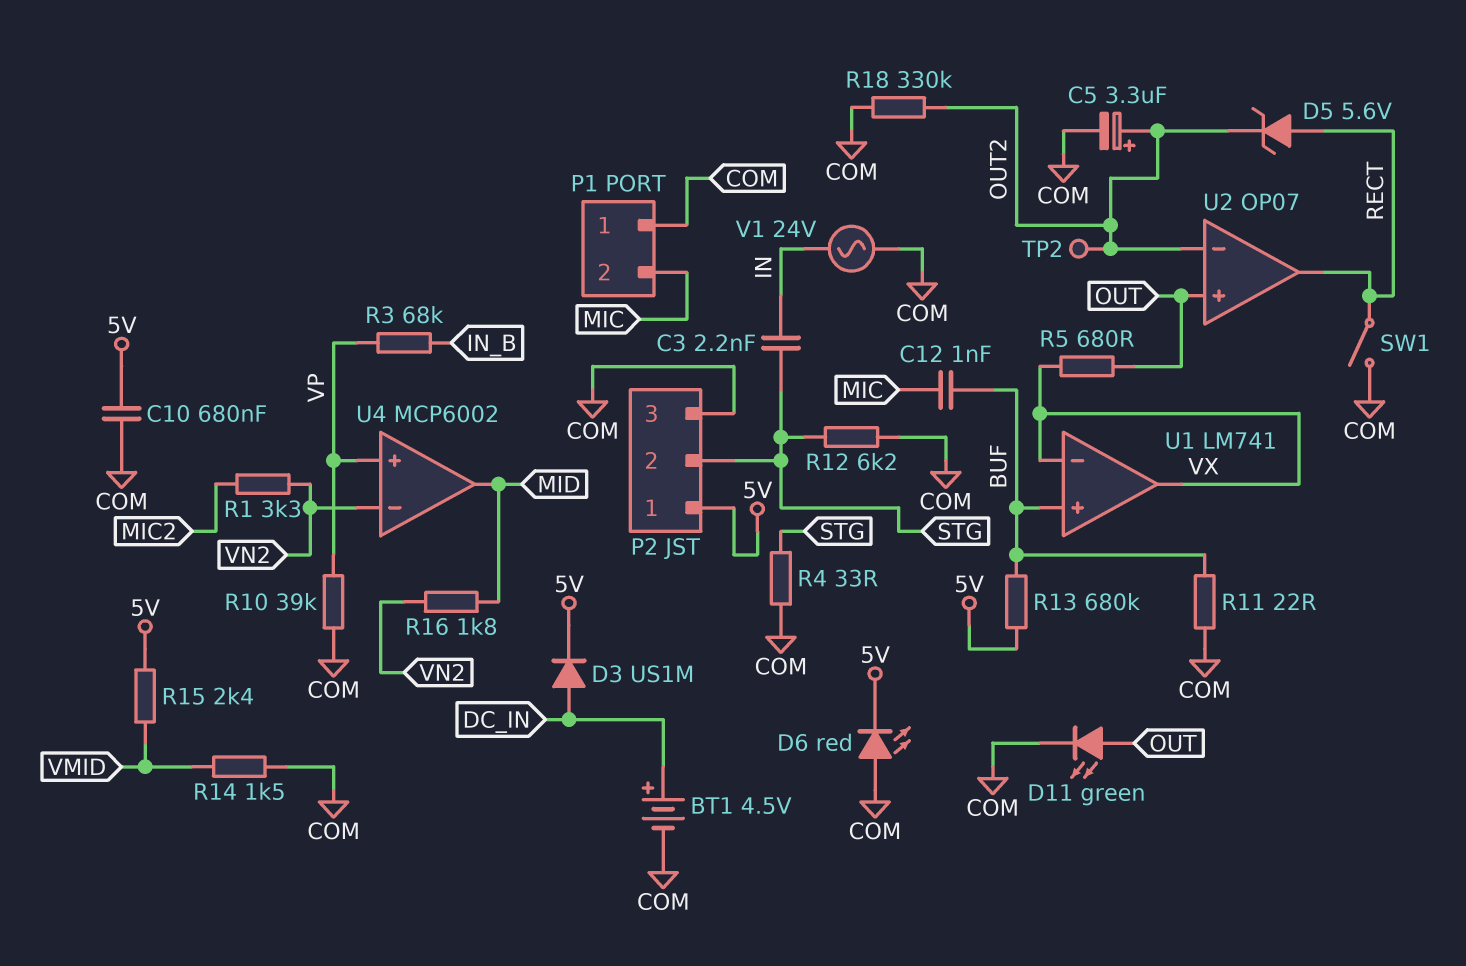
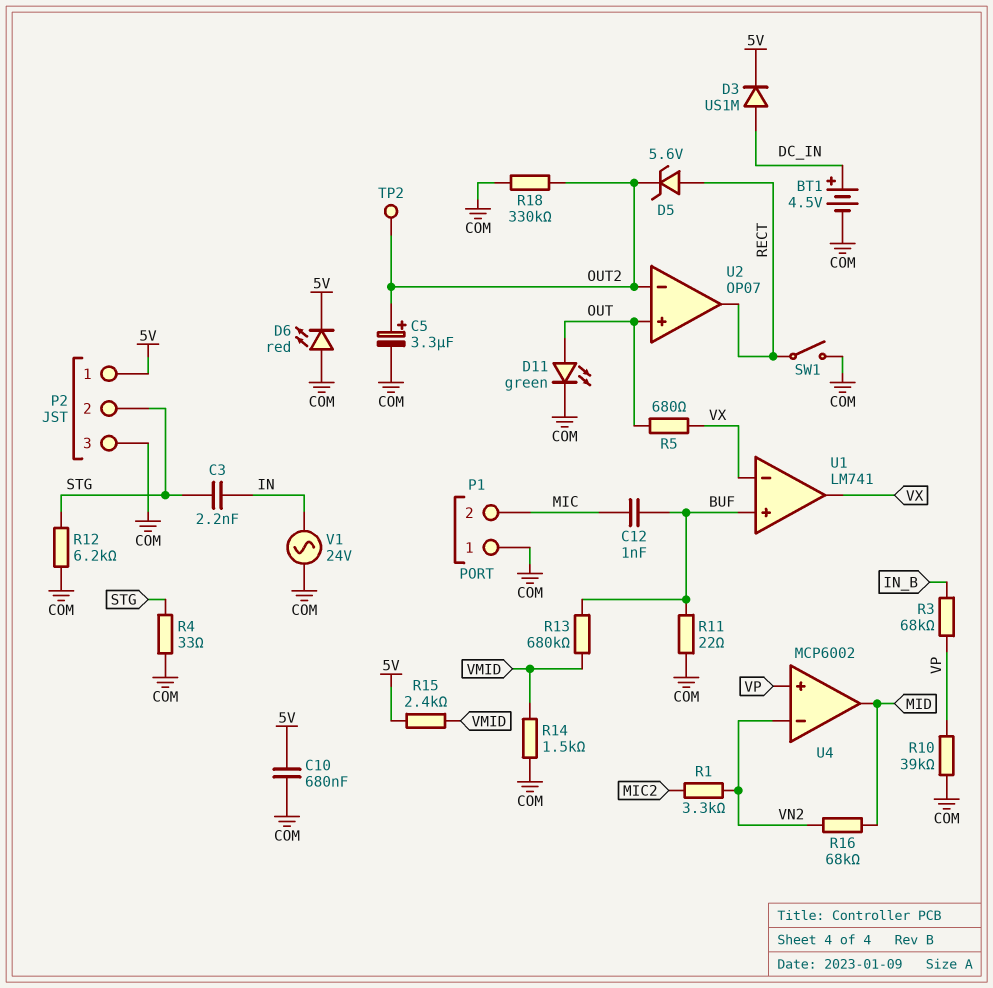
R13: 680k (5V, BUF) -> 680k (BUF, VMID)
R16: 1.8k (MID, VN2) -> 68k (MID, VN2)

